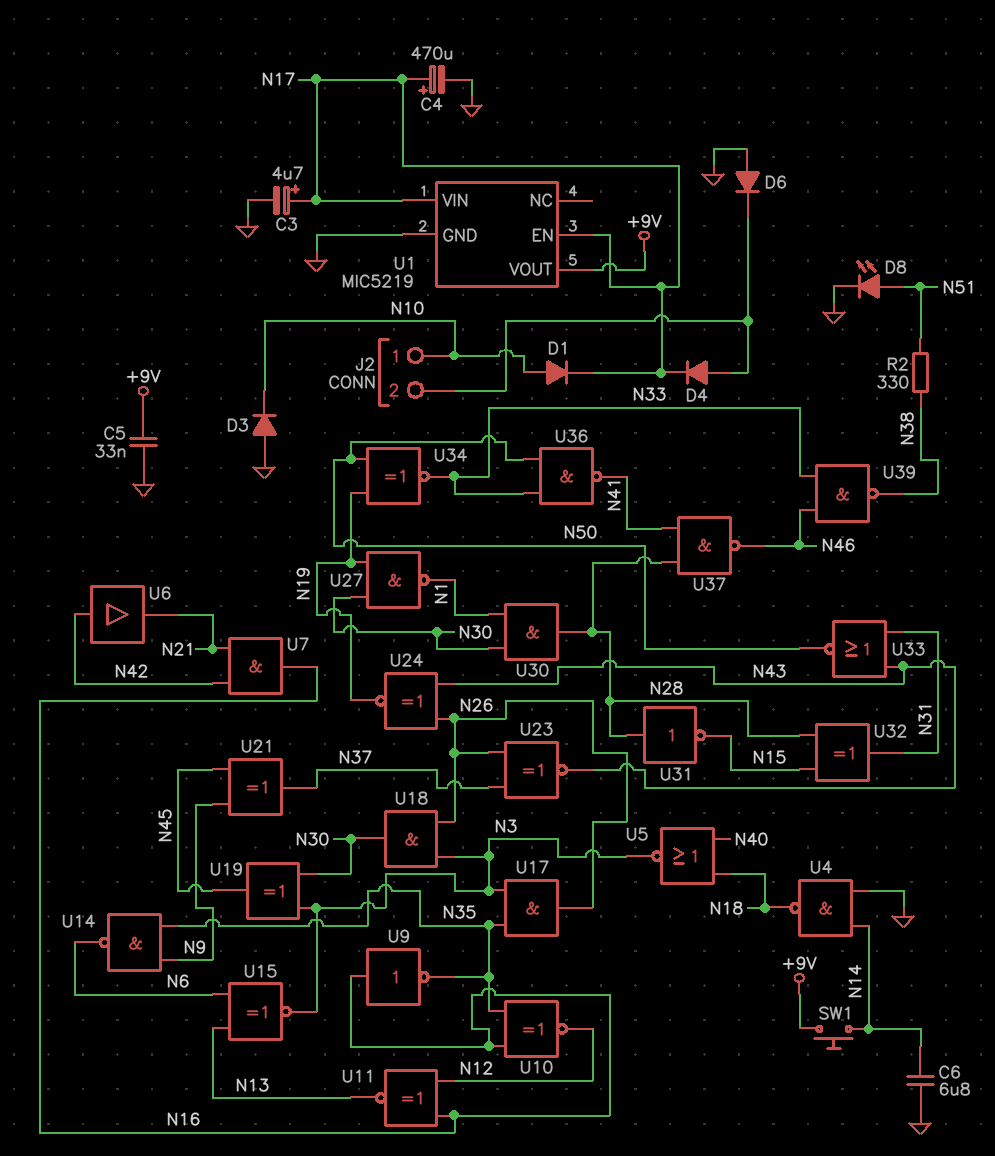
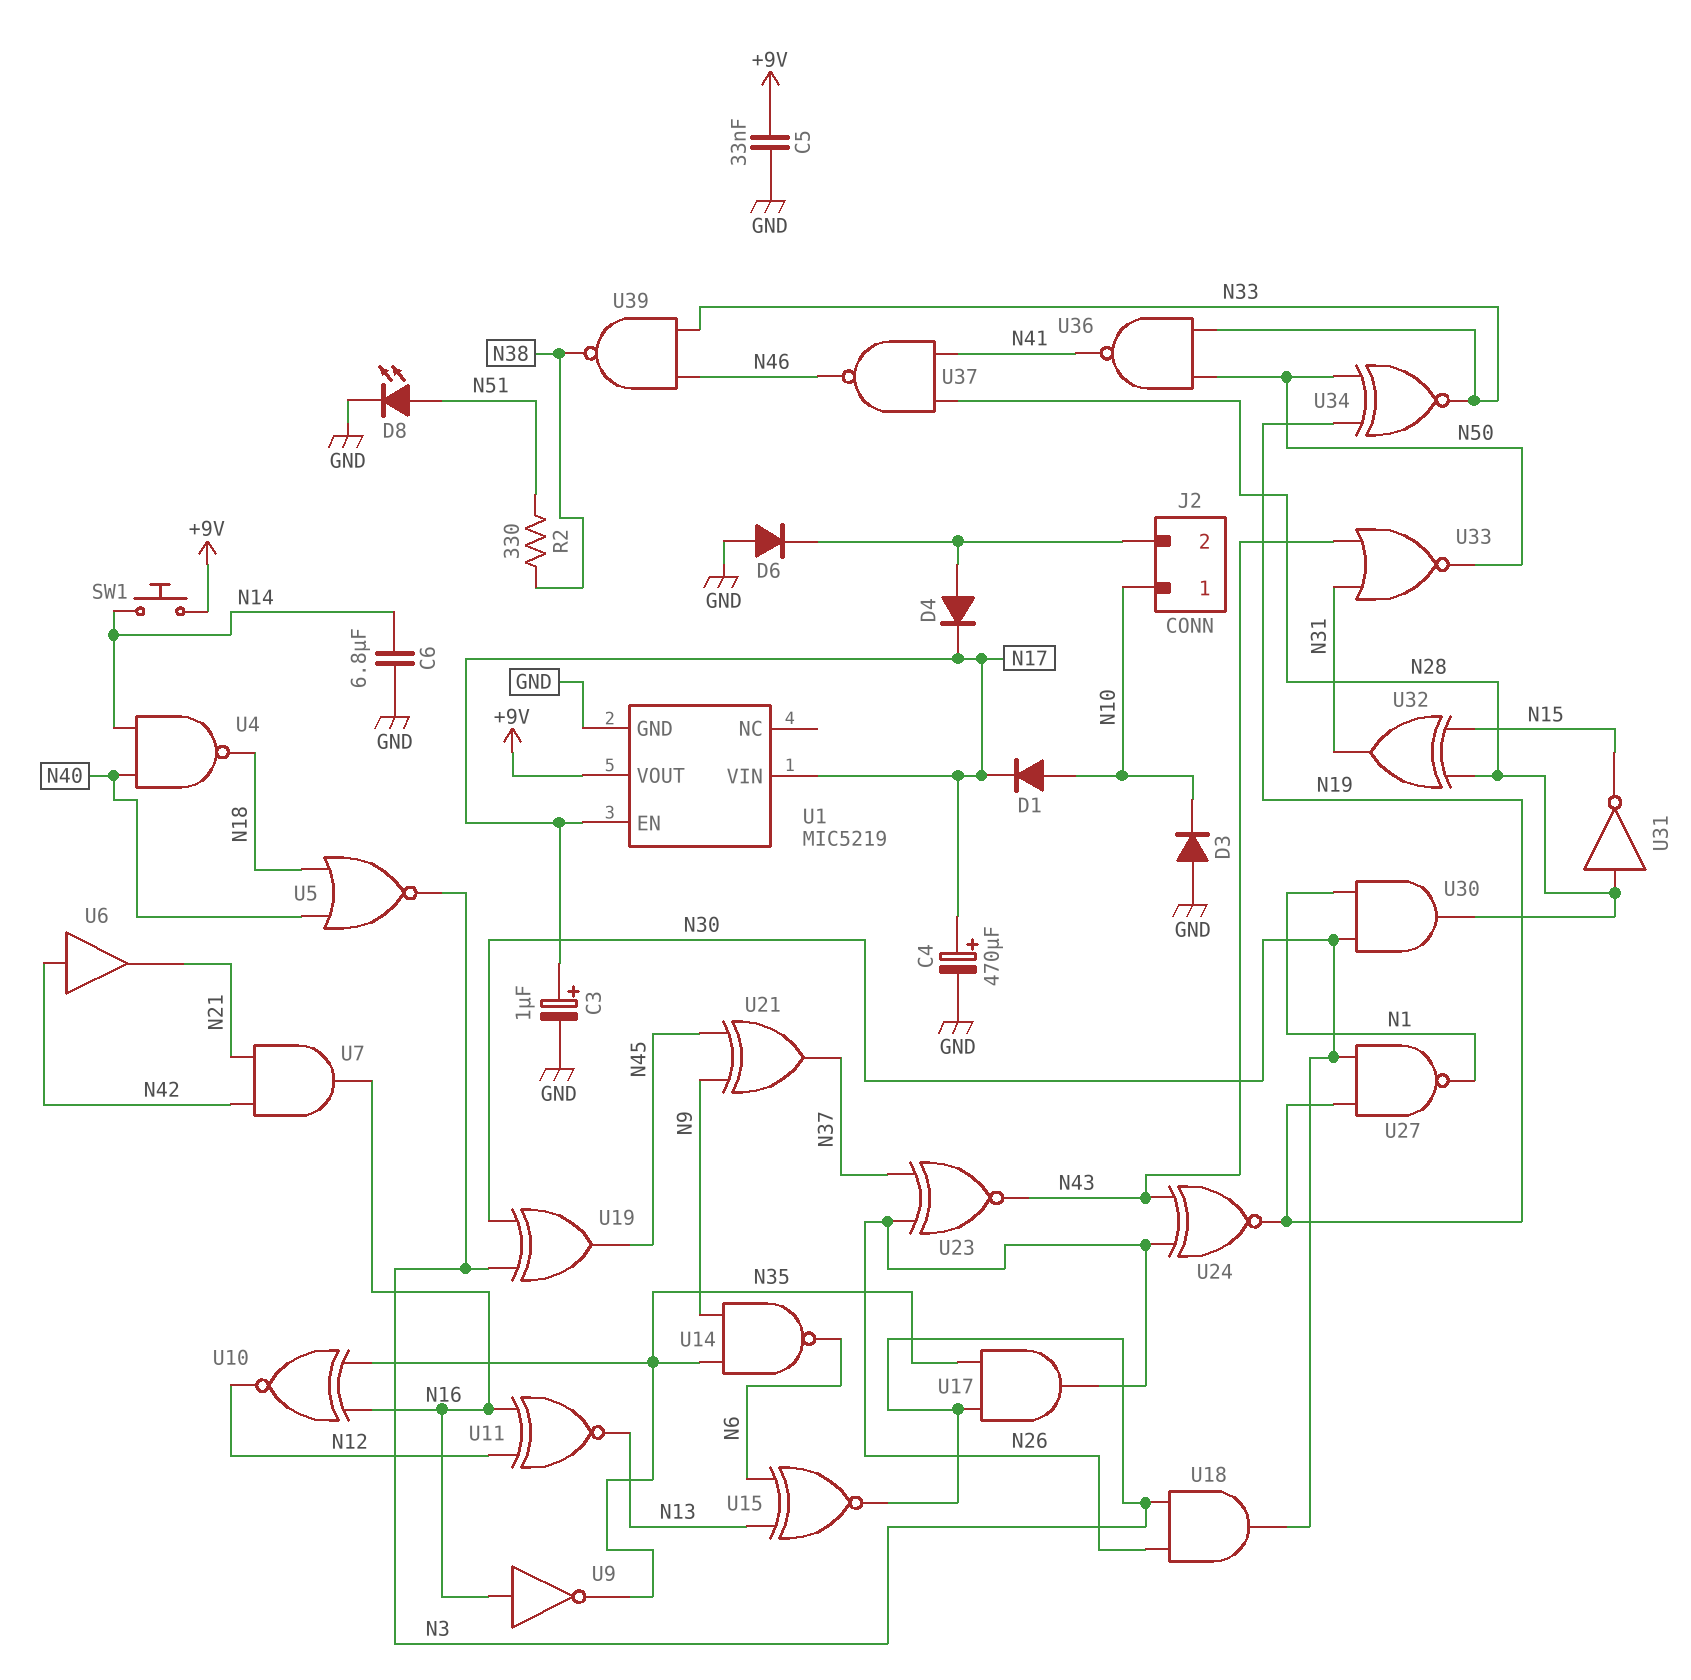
C3: 4.7uF (plus N17, minus GND) -> 1uF (plus N17, minus GND)
U4: NAND (in GND, in N14, out N18) -> NAND (in N14, in N40, out N18)

